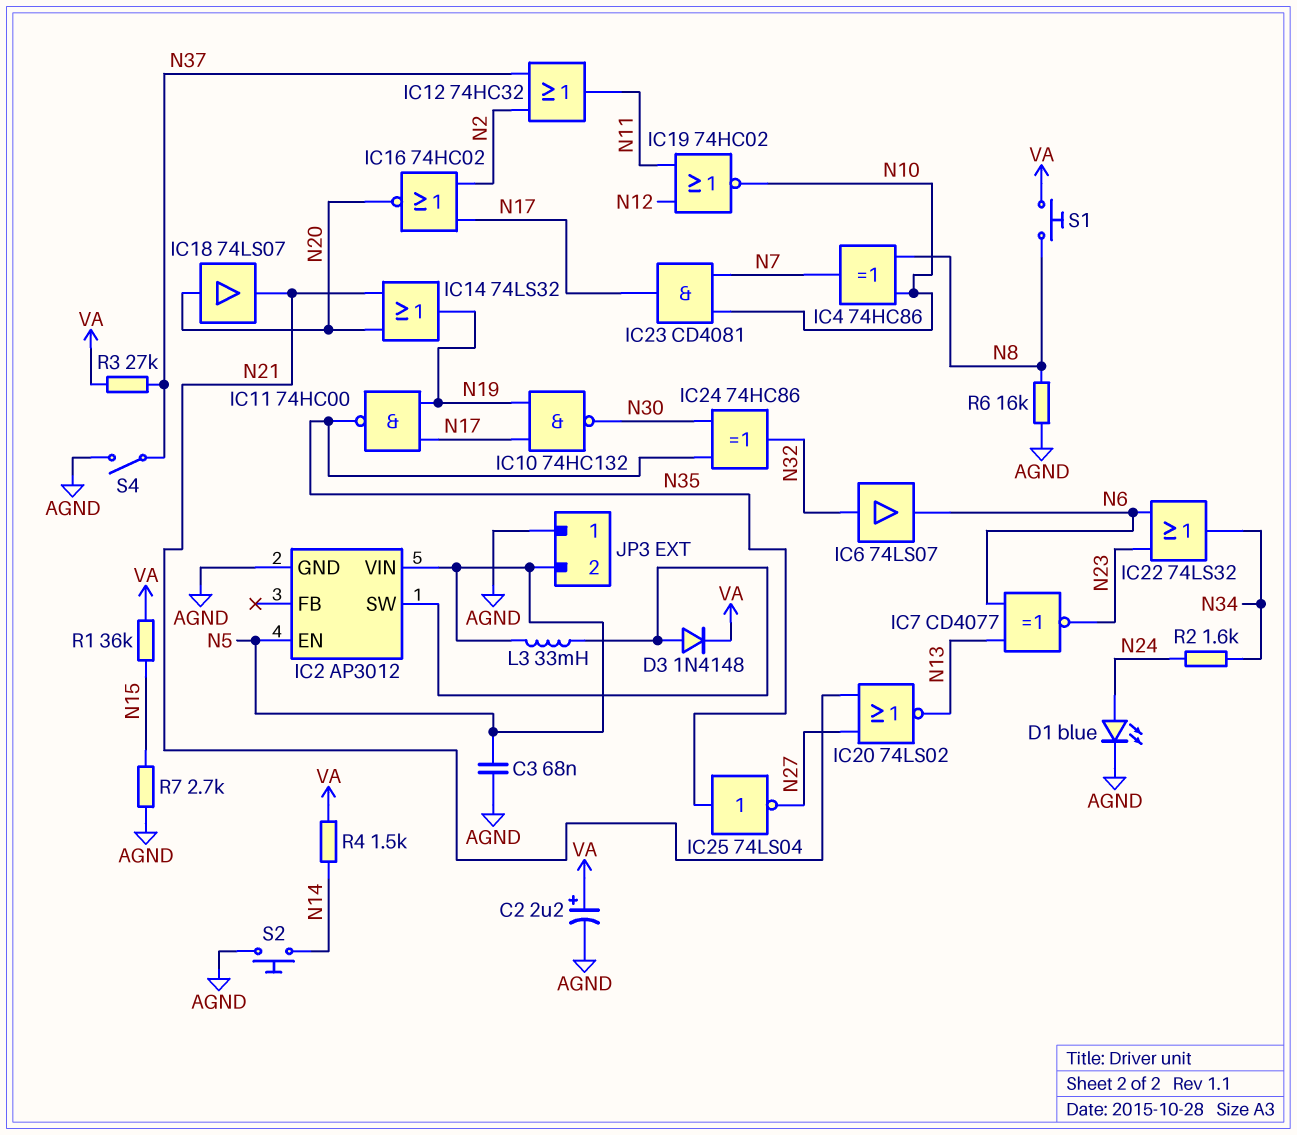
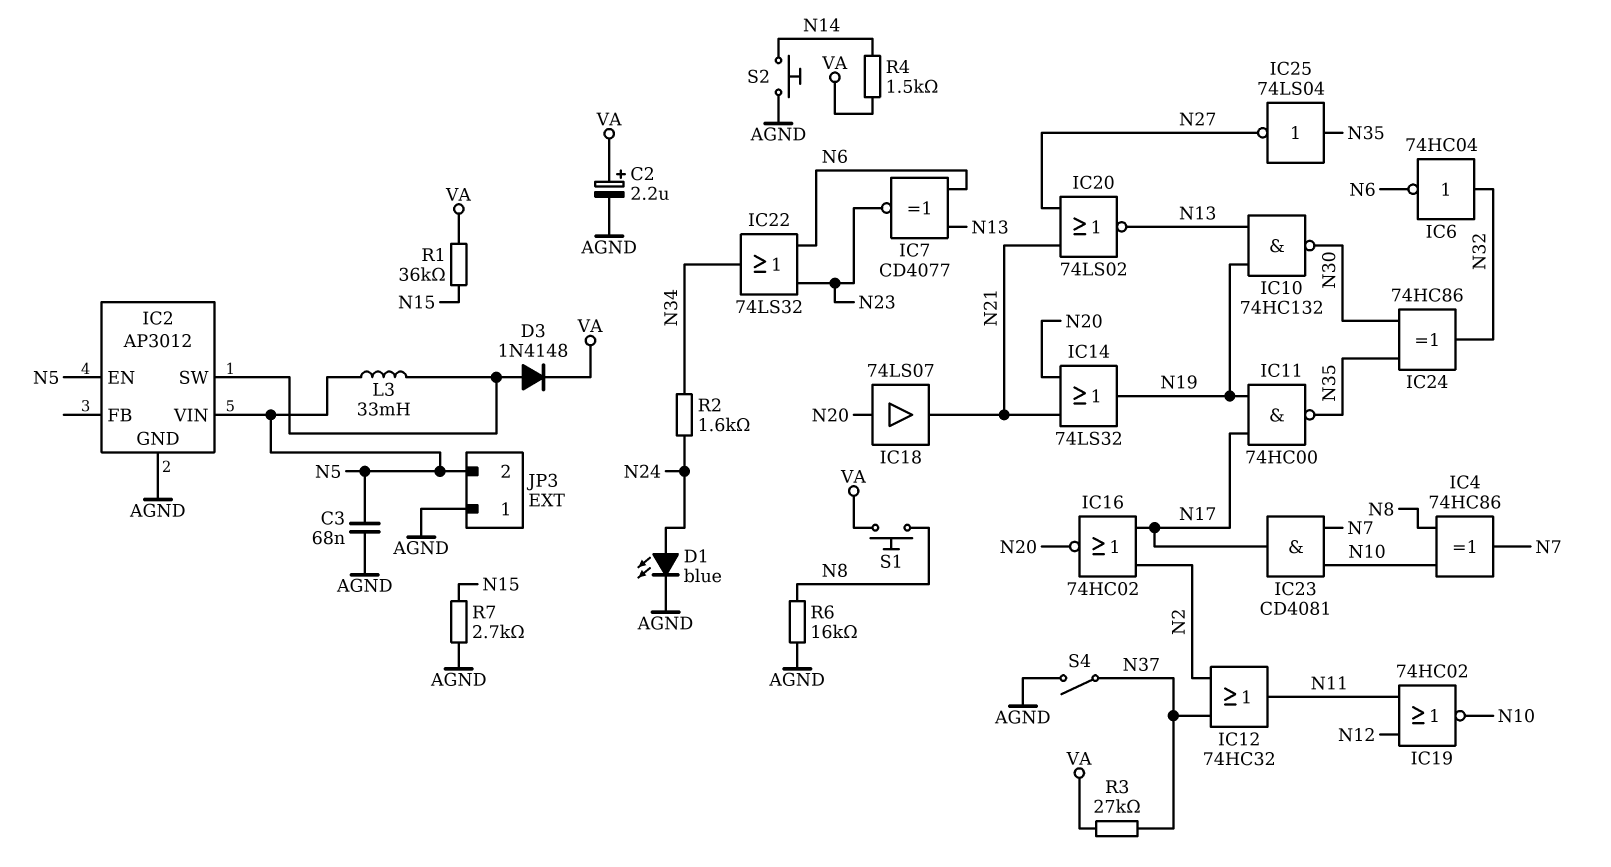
IC6: buffer 74LS07 (in N32, out N6) -> NOT 74HC04 (in N32, out N6)
IC10: NAND 74HC132 (in N17, in N19, out N30) -> NAND 74HC132 (in N13, in N19, out N30)

